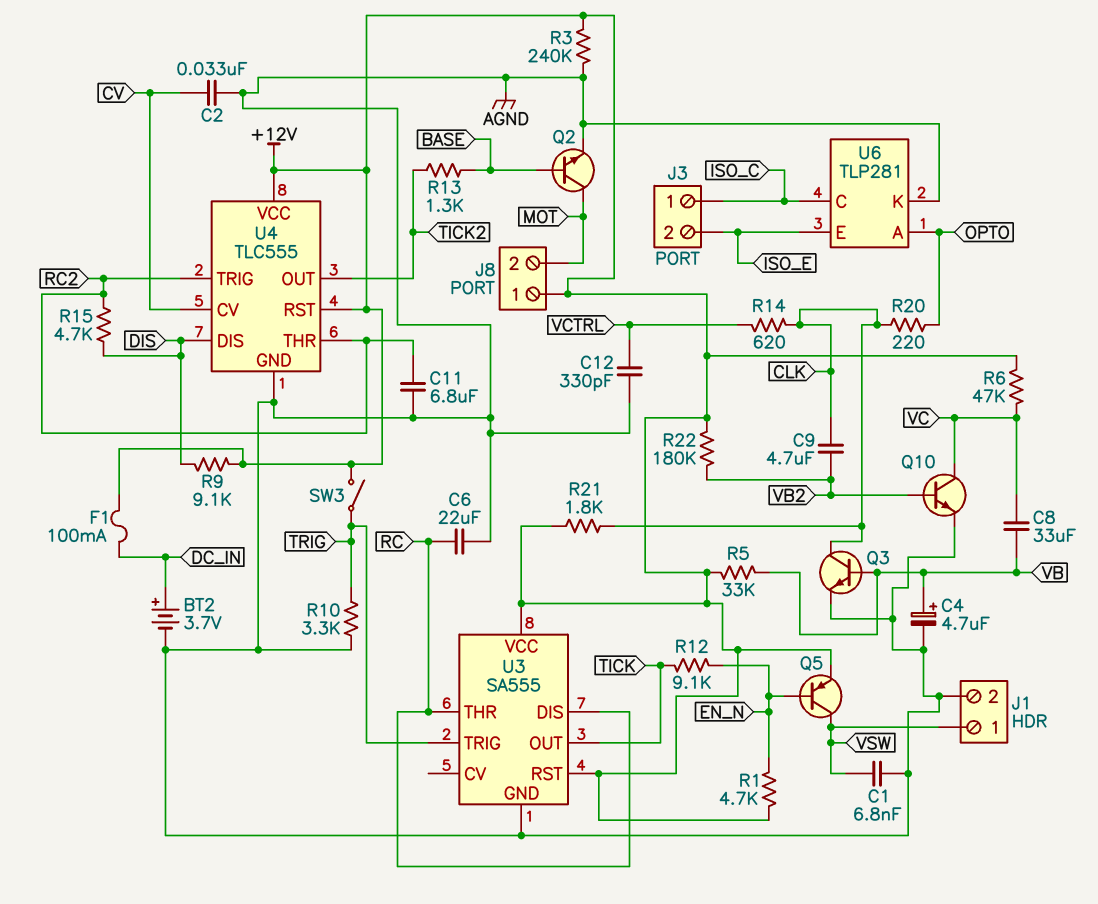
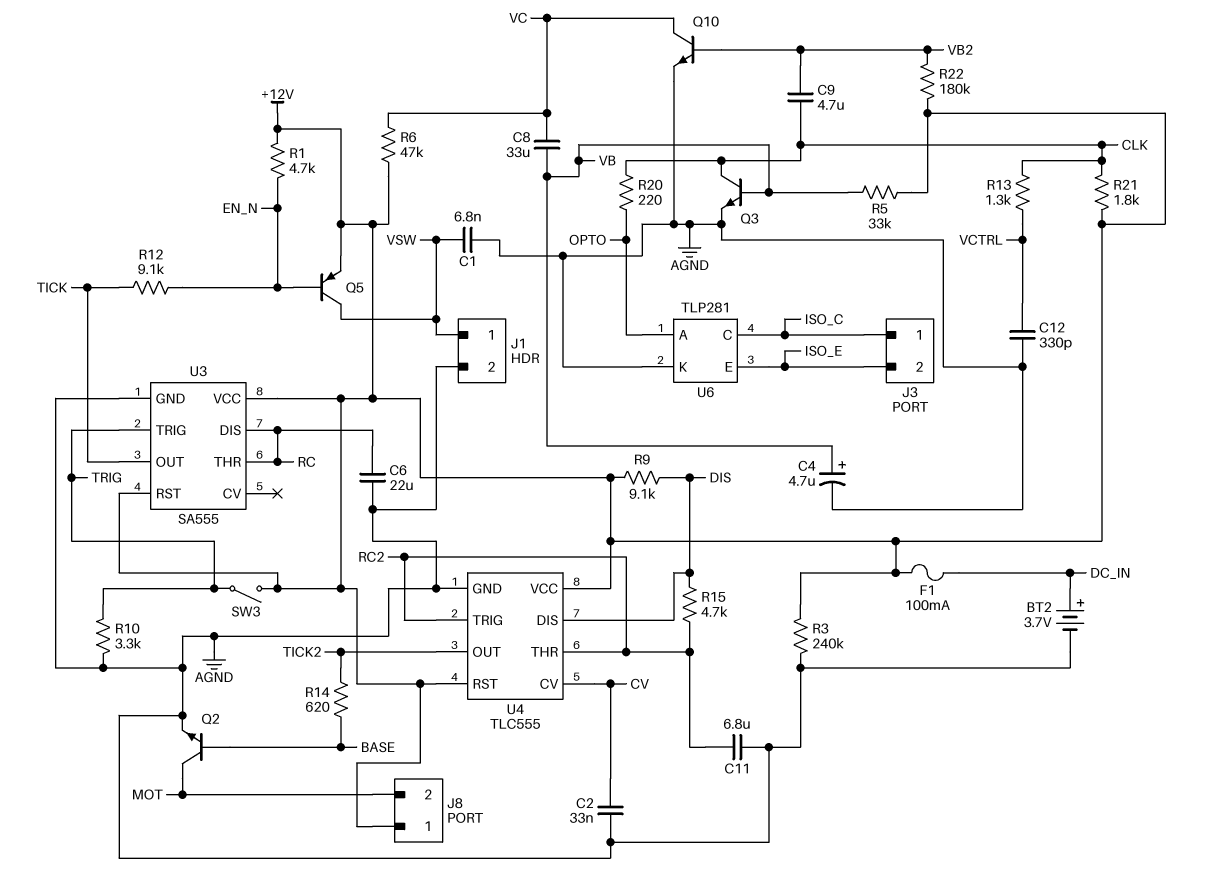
R13: 1.3k (BASE, TICK2) -> 1.3k (CLK, VCTRL)
R14: 620 (CLK, VCTRL) -> 620 (BASE, TICK2)

